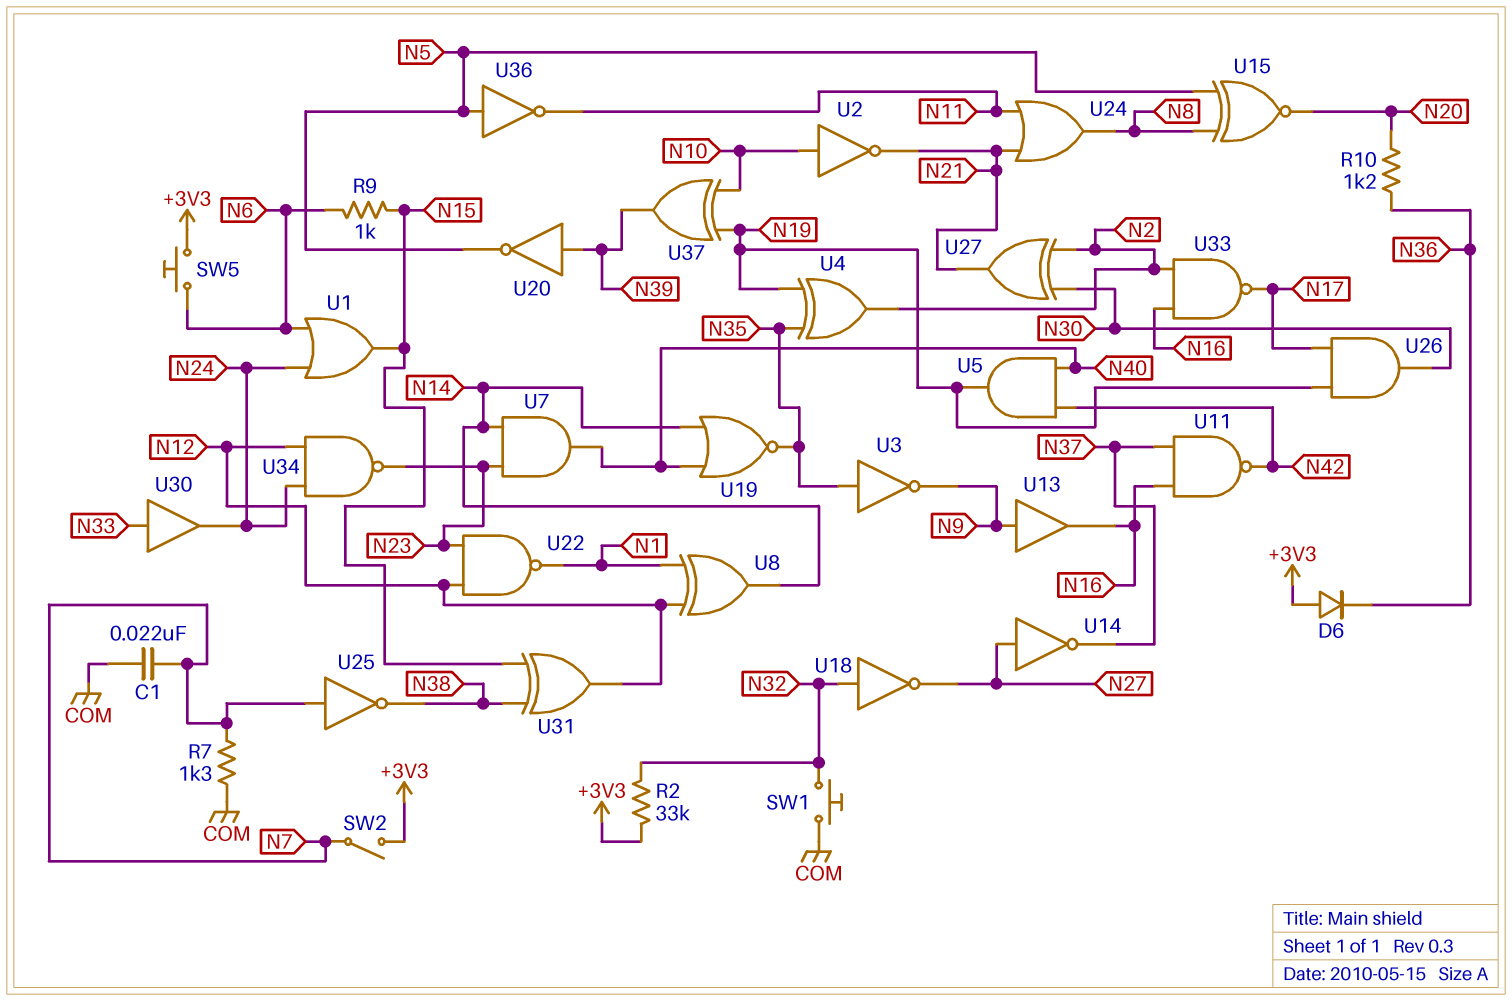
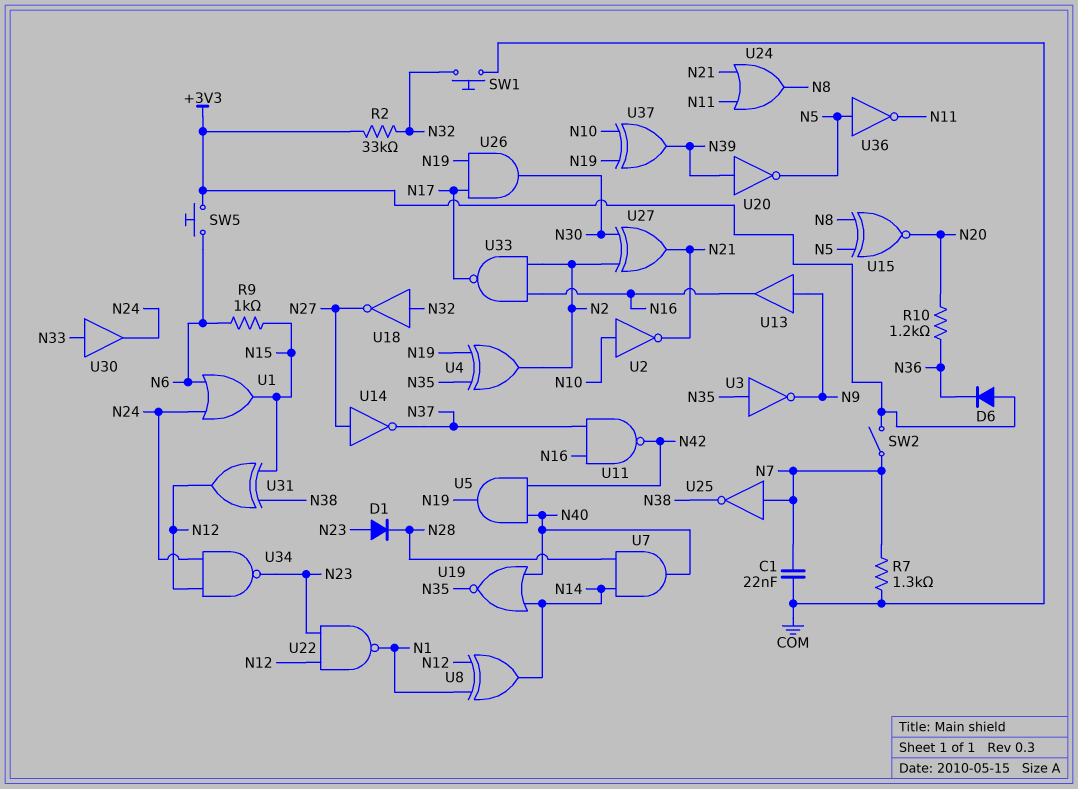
D1: none -> diode (A N23, K N28)
U7: AND (in N14, in N23, out N40) -> AND (in N14, in N28, out N40)

